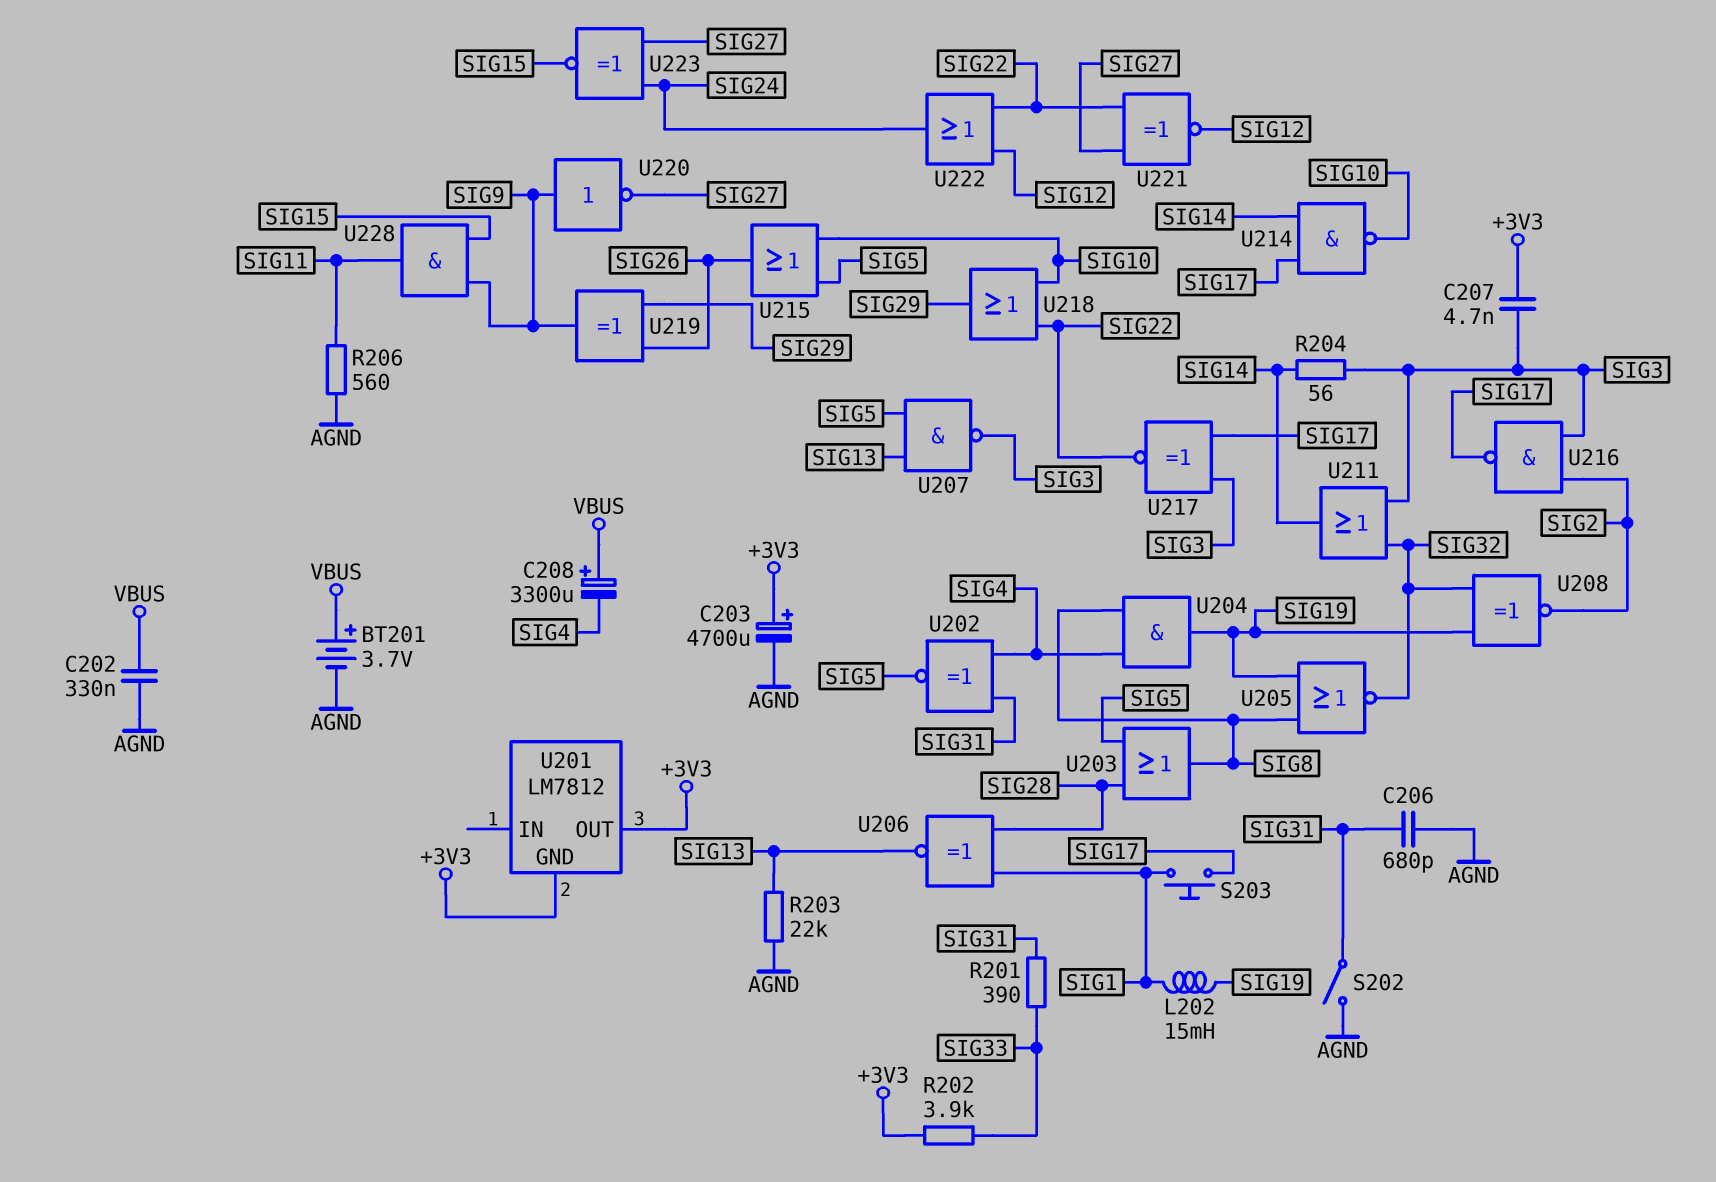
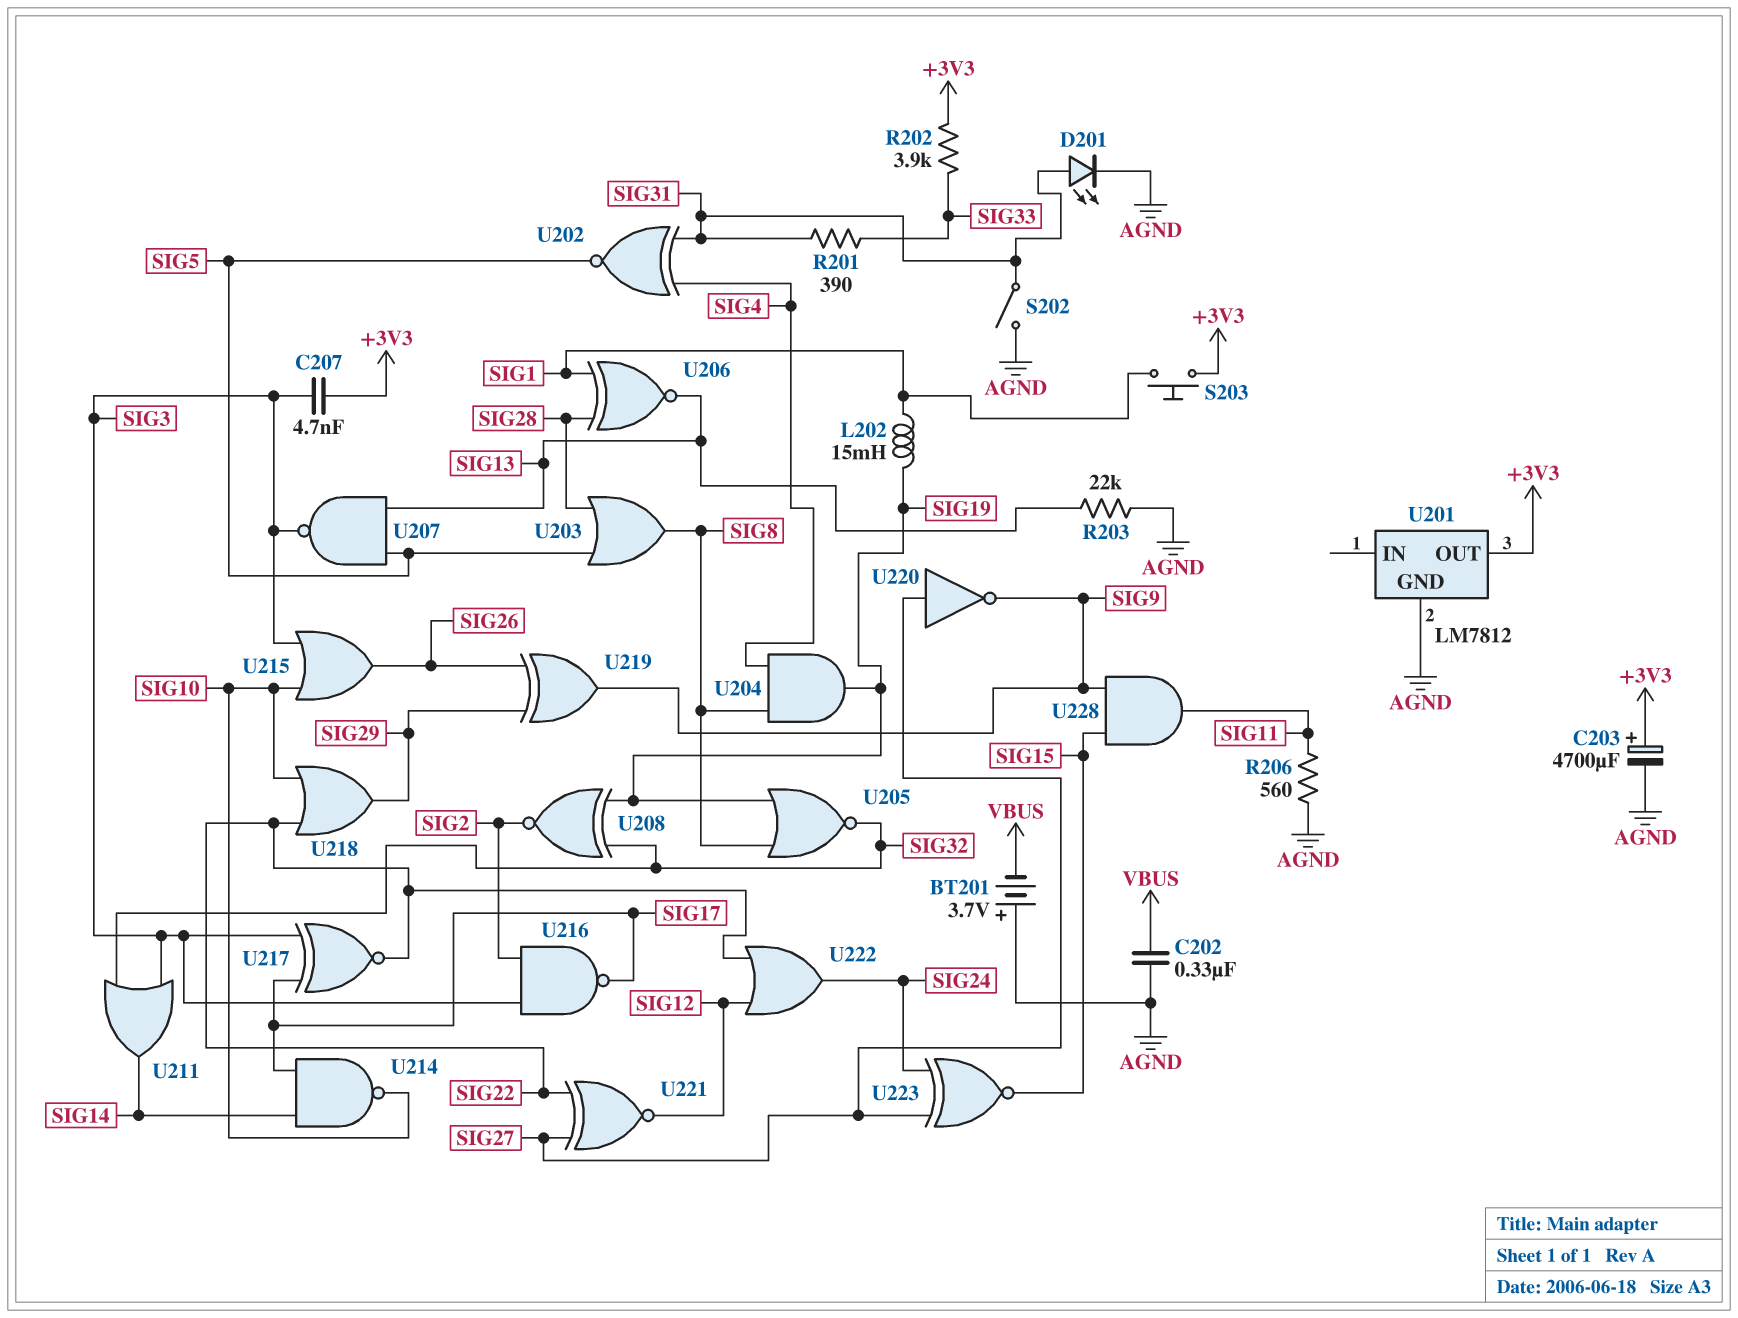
BT201: 3.7V (plus VBUS, minus AGND) -> 3.7V (plus AGND, minus VBUS)
C206: 680pF (AGND, SIG31) -> none
C208: 3300uF (plus VBUS, minus SIG4) -> none
D201: none -> LED (A SIG31, K AGND)
R204: 56 (SIG3, SIG14) -> none
S203: button (SIG1, SIG17) -> button (+3V3, SIG1)
U201 pin GND: +3V3 -> AGND
U215: OR (in SIG5, in SIG10, out SIG26) -> OR (in SIG3, in SIG10, out SIG26)
U220: NOT (in SIG9, out SIG27) -> NOT (in SIG27, out SIG9)

